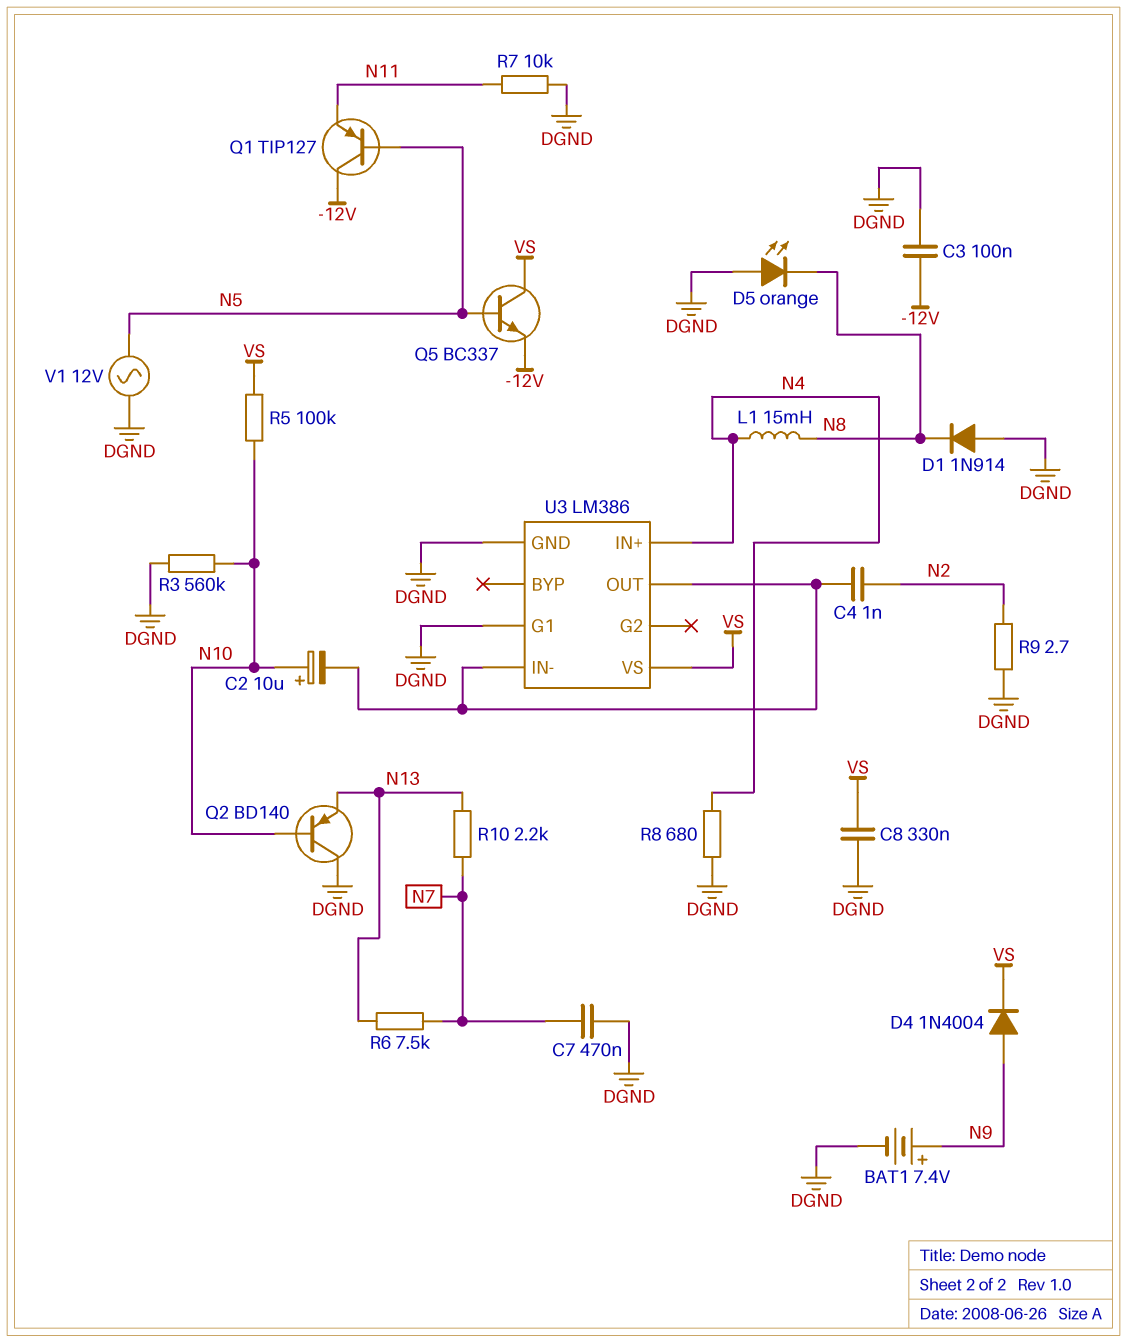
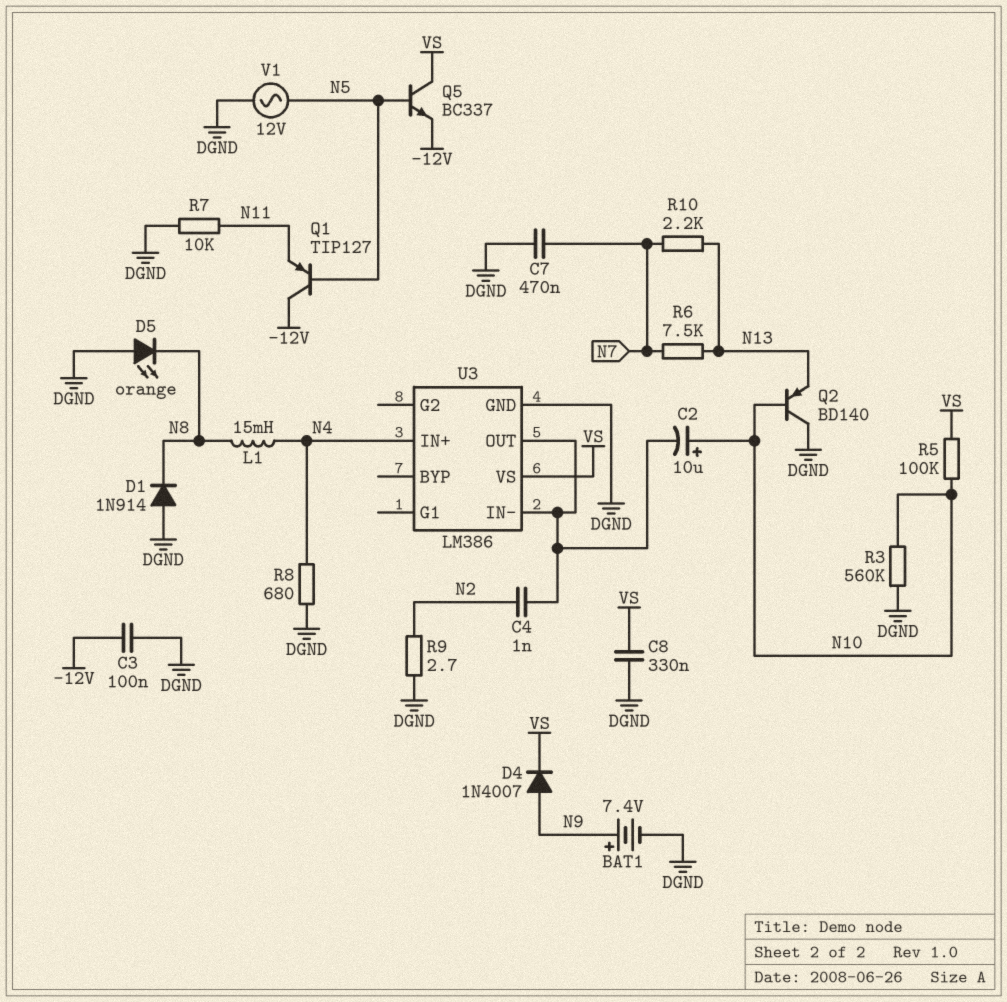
D4: diode 1N4004 (A N9, K VS) -> diode 1N4007 (A N9, K VS)
U3 pin G1: DGND -> none

